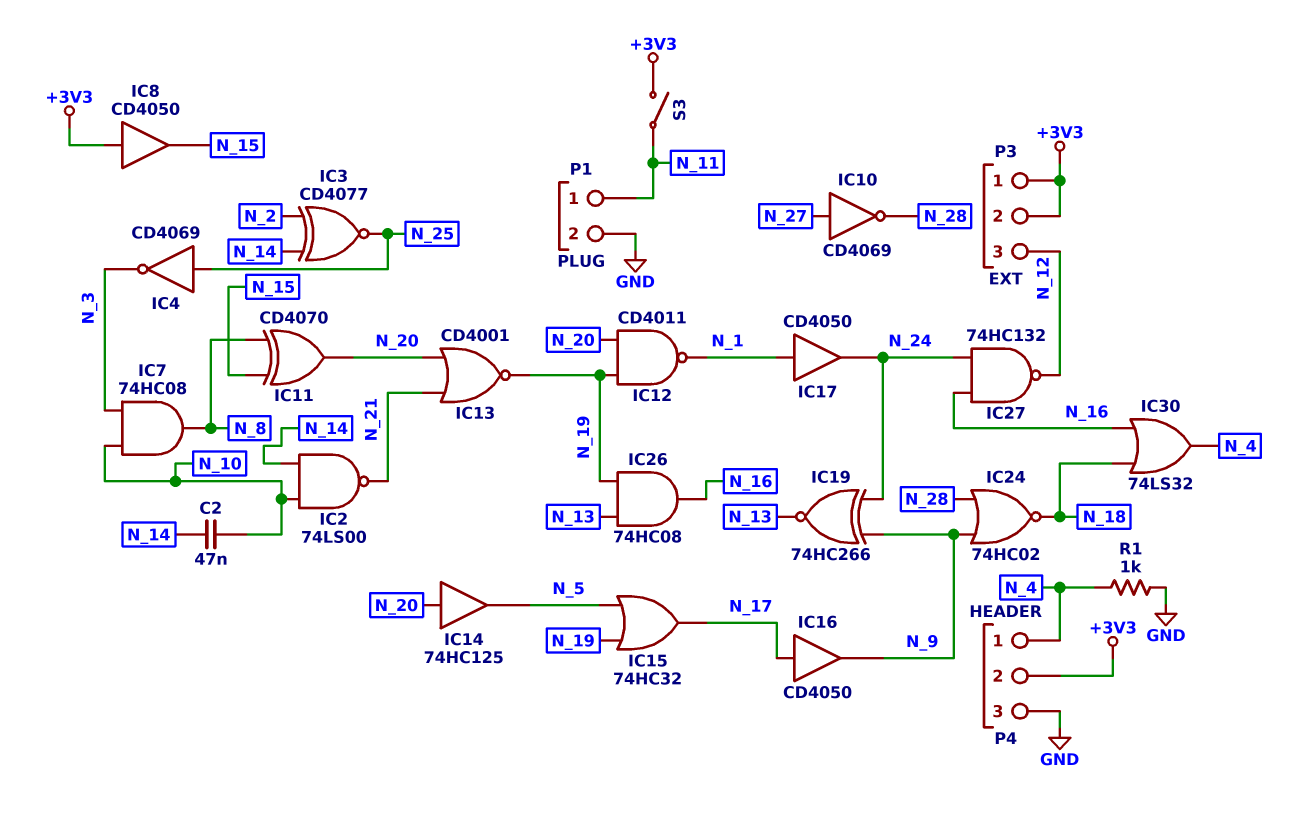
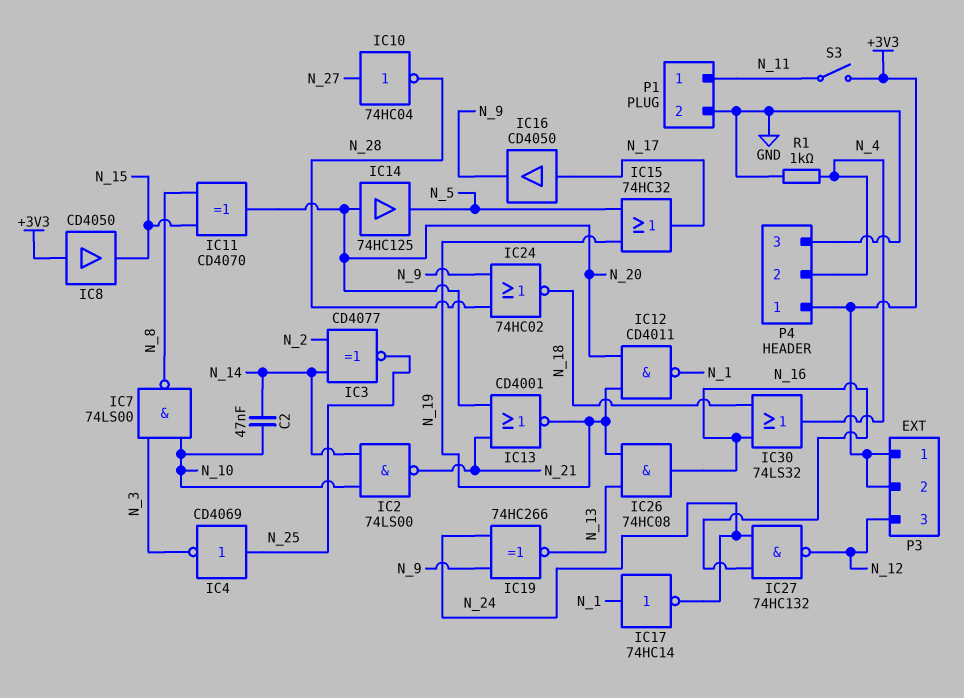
IC7: AND 74HC08 (in N_3, in N_10, out N_8) -> NAND 74LS00 (in N_3, in N_10, out N_8)
IC10: NOT CD4069 (in N_27, out N_28) -> NOT 74HC04 (in N_27, out N_28)
IC17: buffer CD4050 (in N_1, out N_24) -> NOT 74HC14 (in N_1, out N_24)
P4 pin 1: N_4 -> +3V3
P4 pin 2: +3V3 -> N_4

